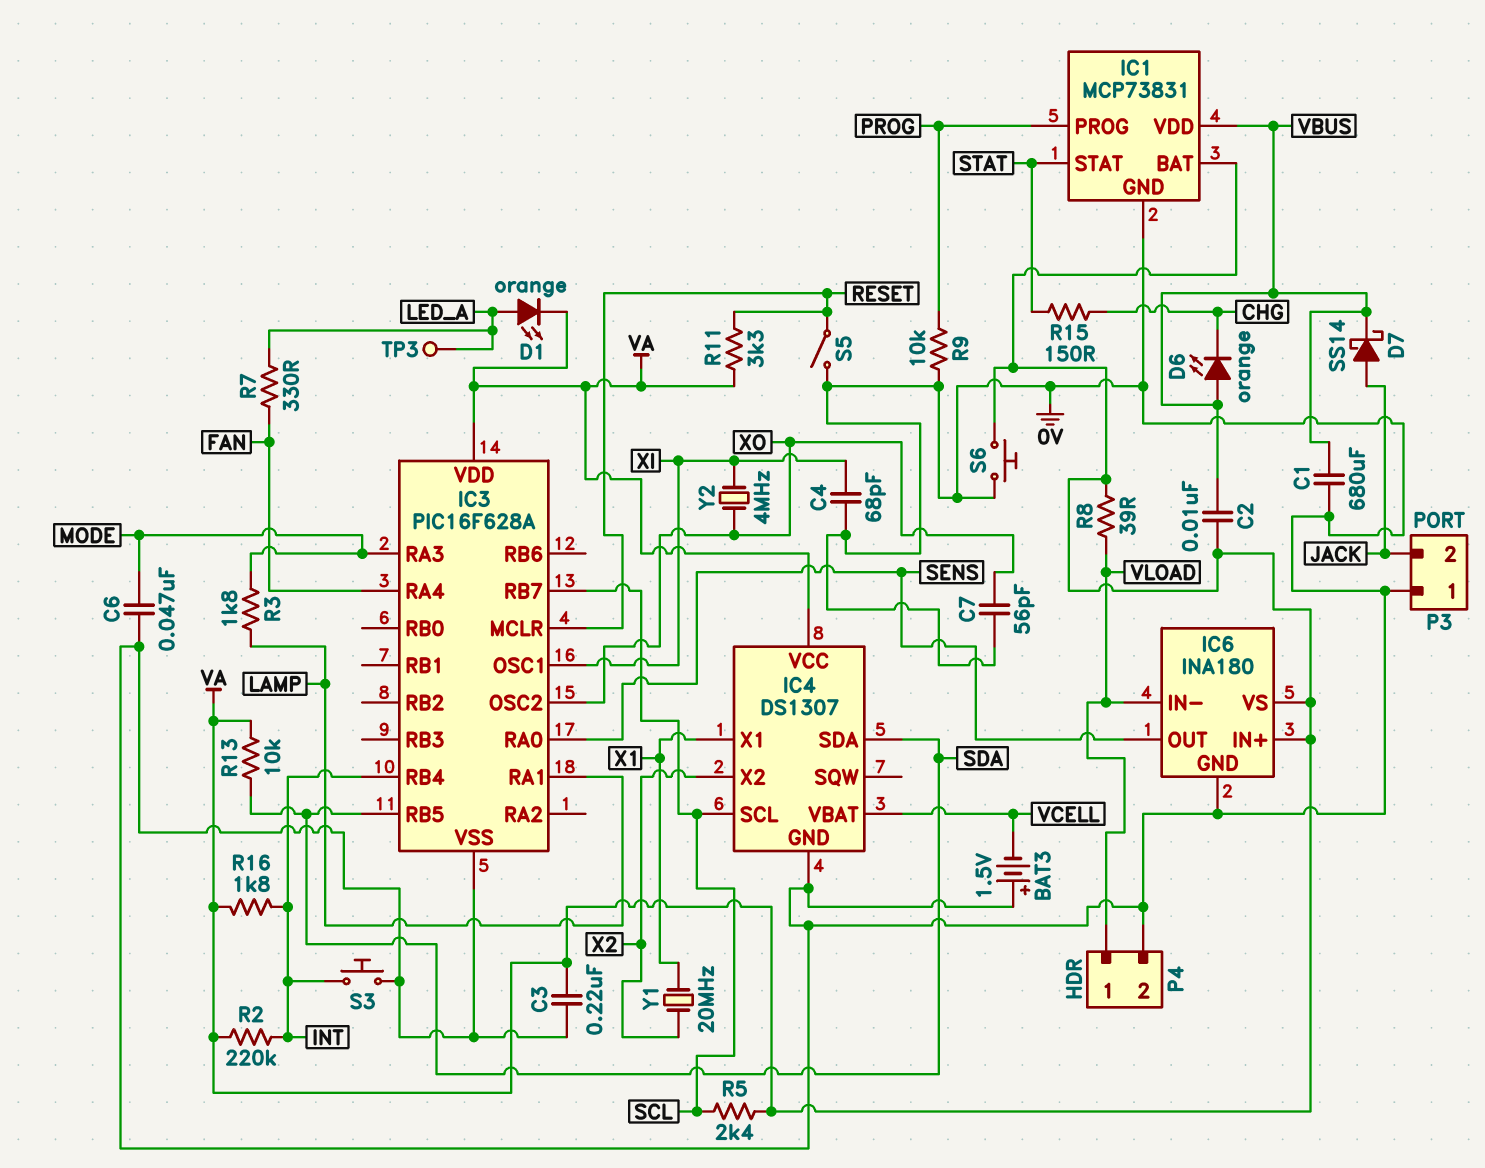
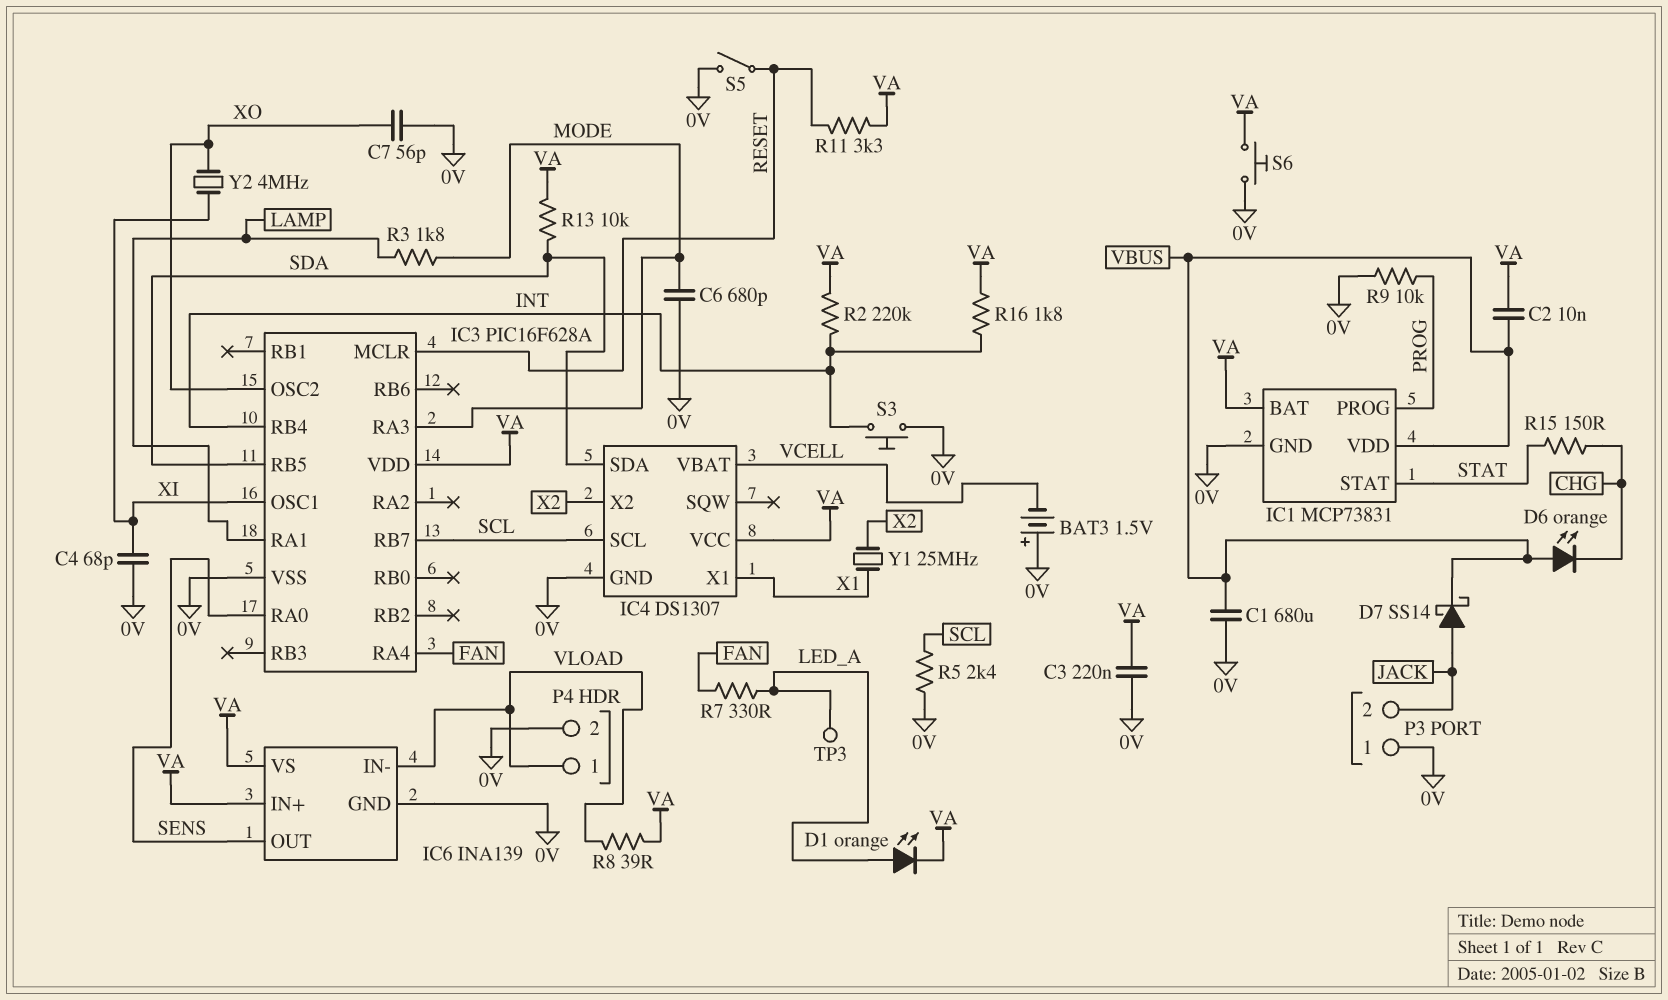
C6: 47nF (0V, MODE) -> 680pF (0V, MODE)
IC6: INA180 -> INA139
R5: 2.4k (SCL, VA) -> 2.4k (0V, SCL)
Y1: 20MHz (X1, X2) -> 25MHz (X1, X2)

